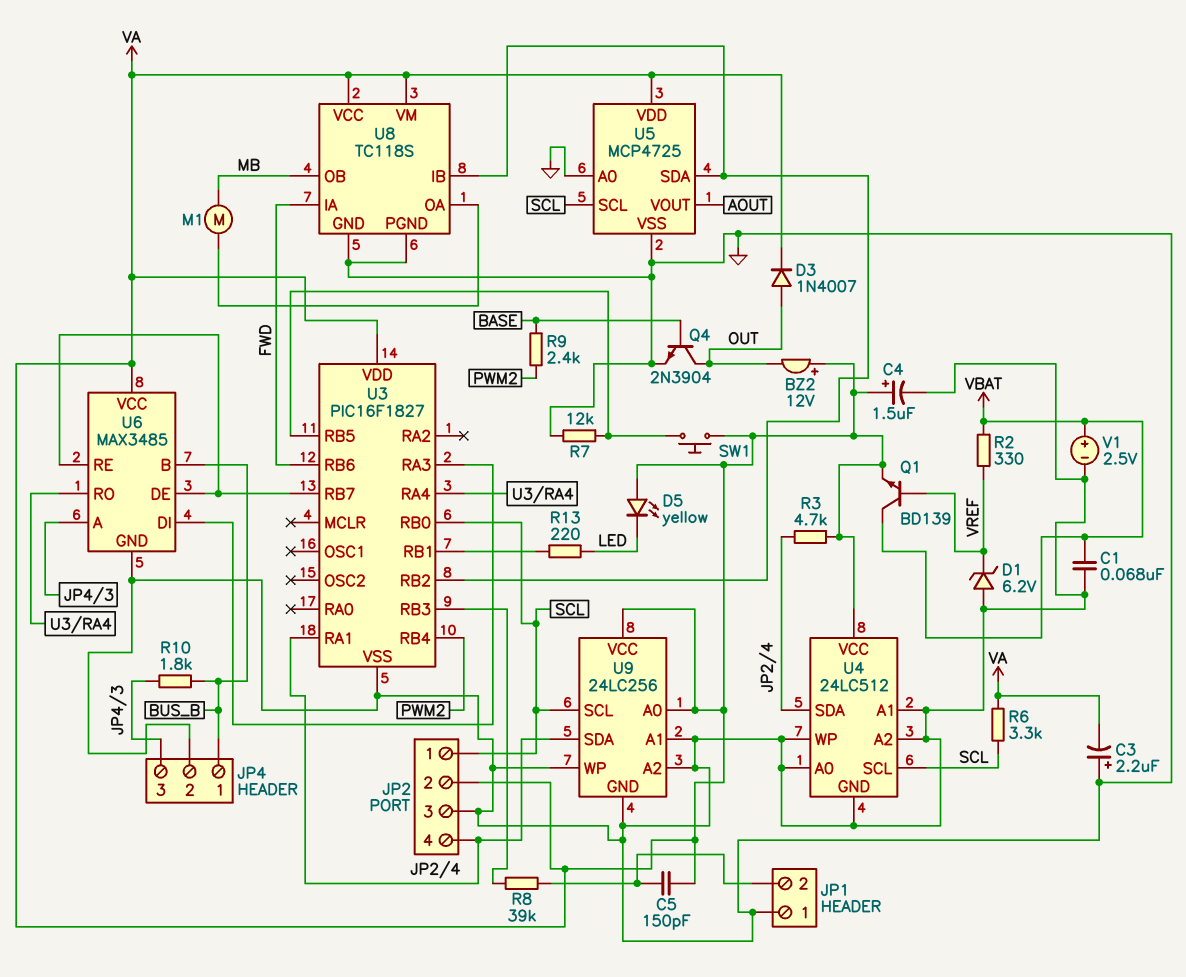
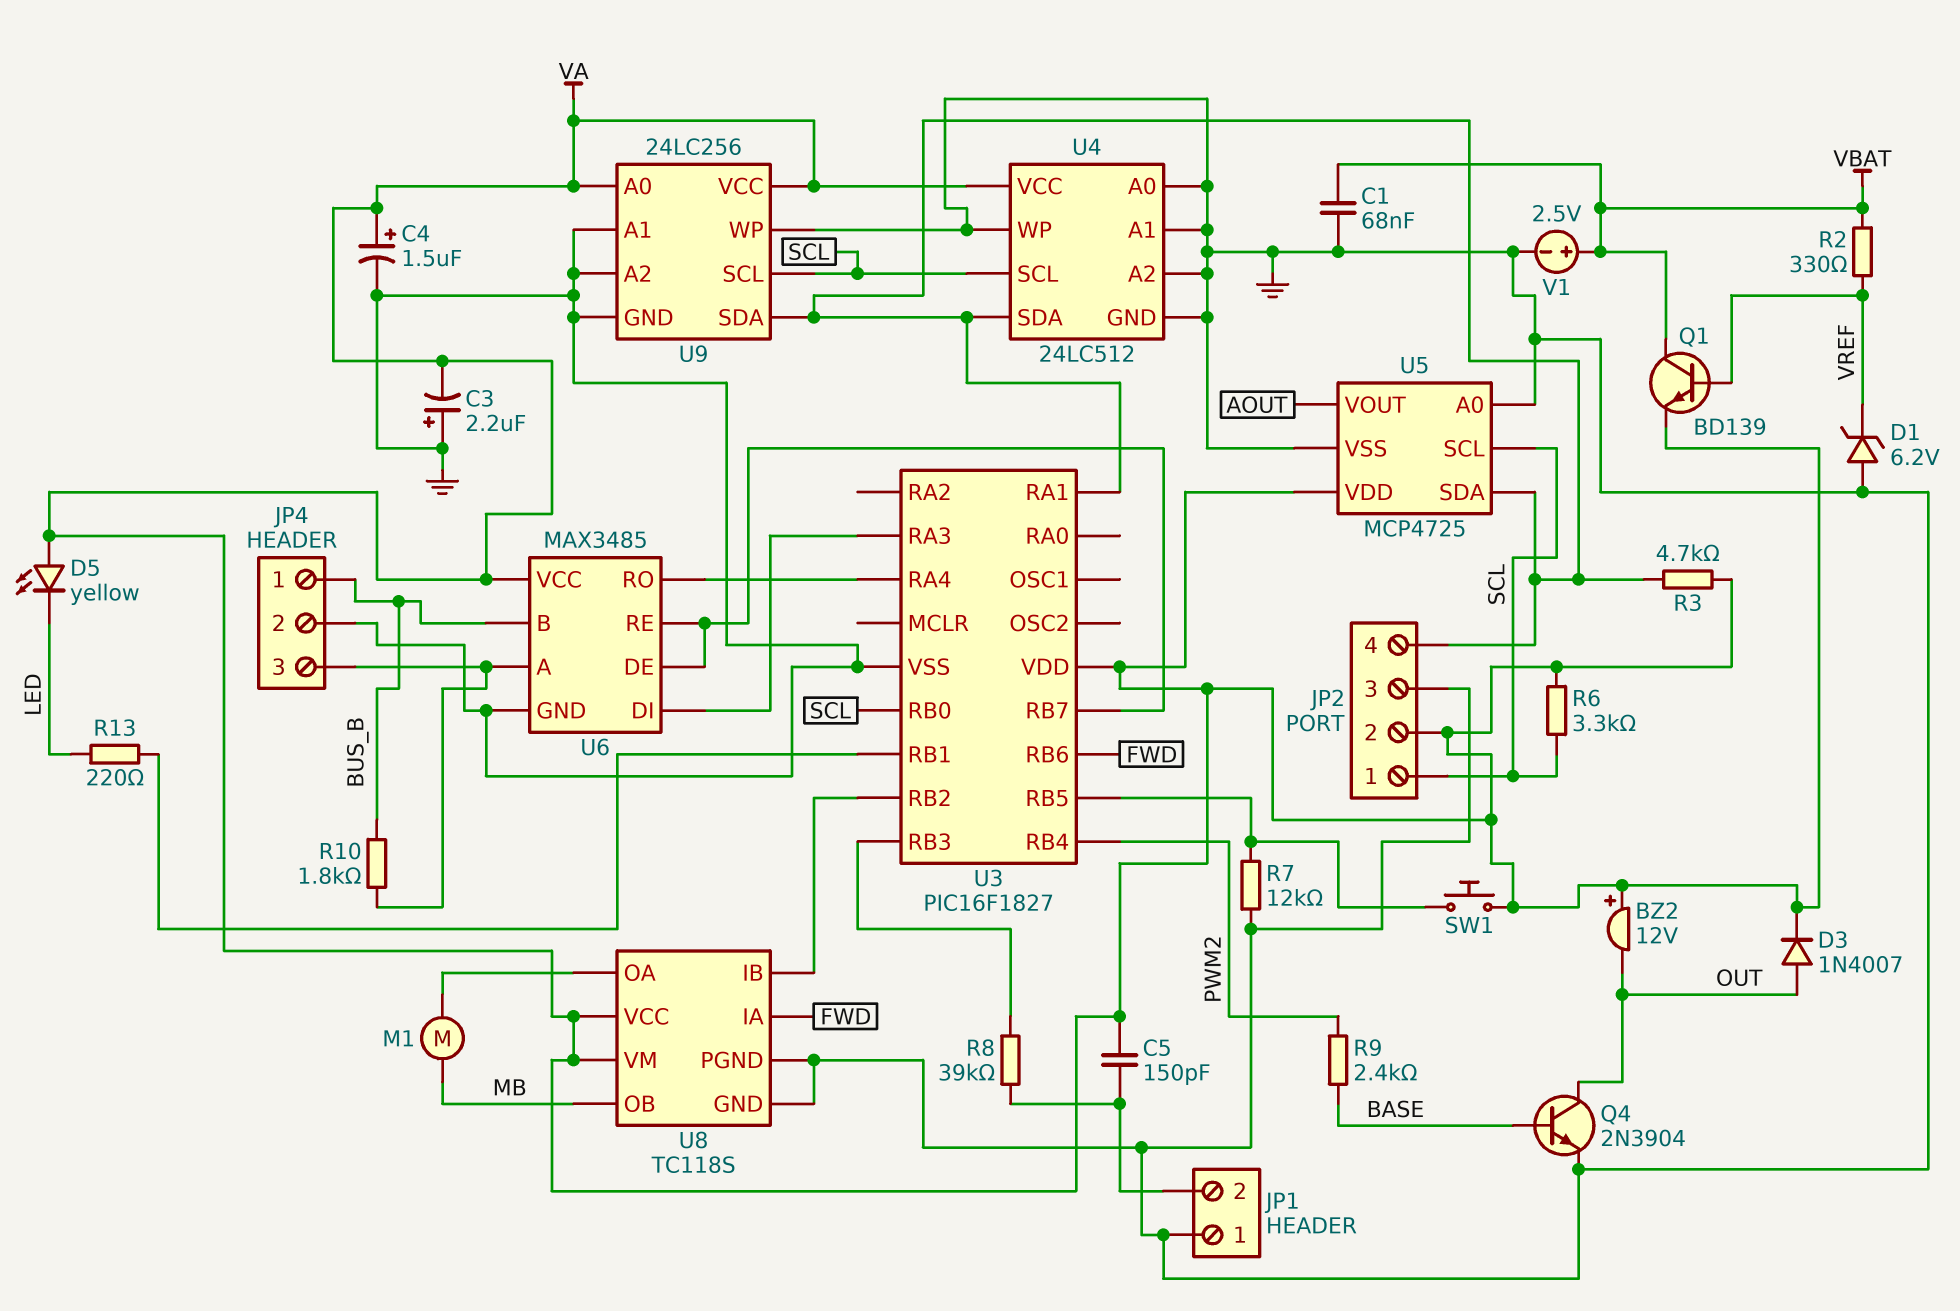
U5 pin SDA: U3/RB2 -> JP2/4

